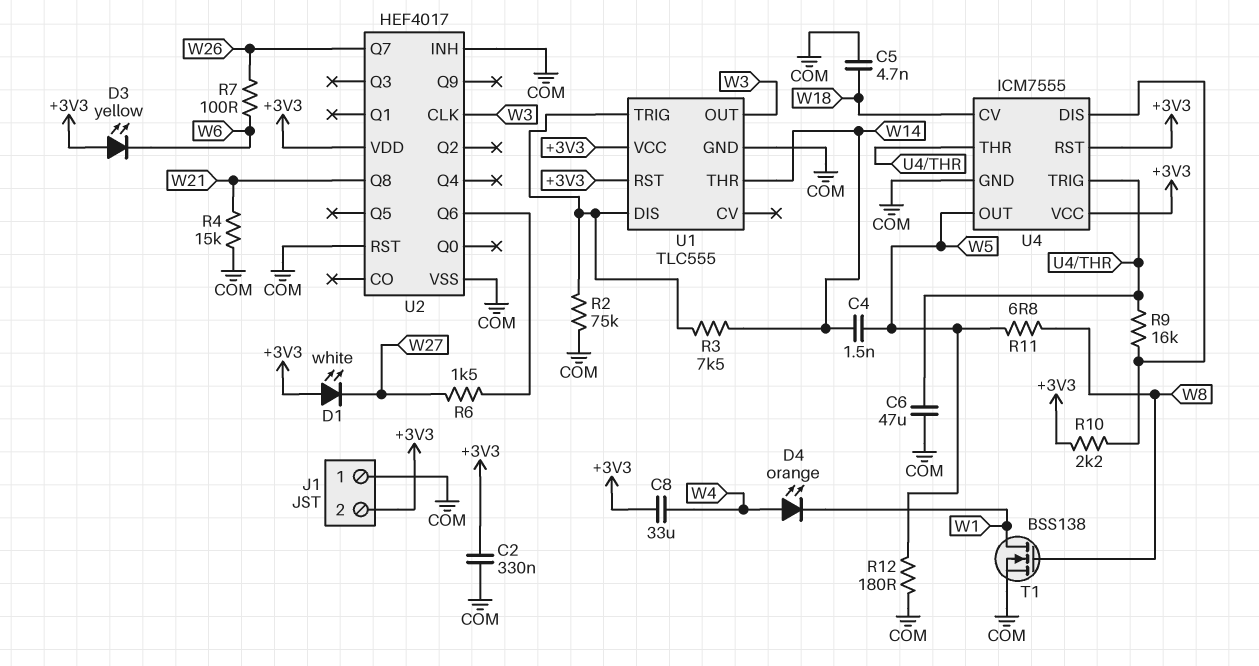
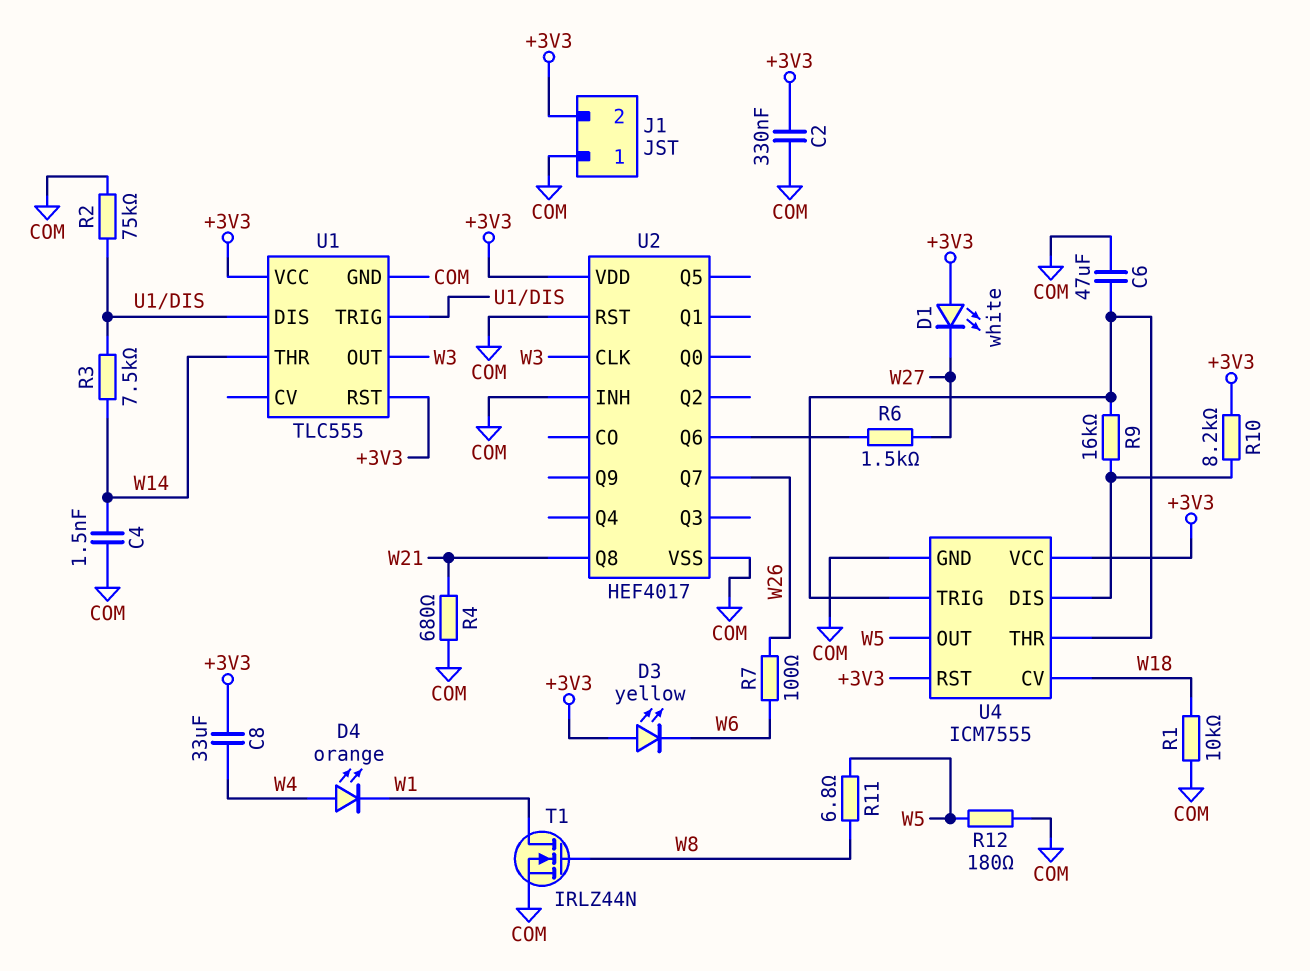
C4: 1.5nF (W5, W14) -> 1.5nF (COM, W14)
C5: 4.7nF (COM, W18) -> none
R1: none -> 10k (COM, W18)
R4: 15k (COM, W21) -> 680 (COM, W21)
R10: 2.2k (+3V3, U4/DIS) -> 8.2k (+3V3, U4/DIS)
T1: NMOS BSS138 (G W8, D W1, S COM) -> NMOS IRLZ44N (G W8, D W1, S COM)

